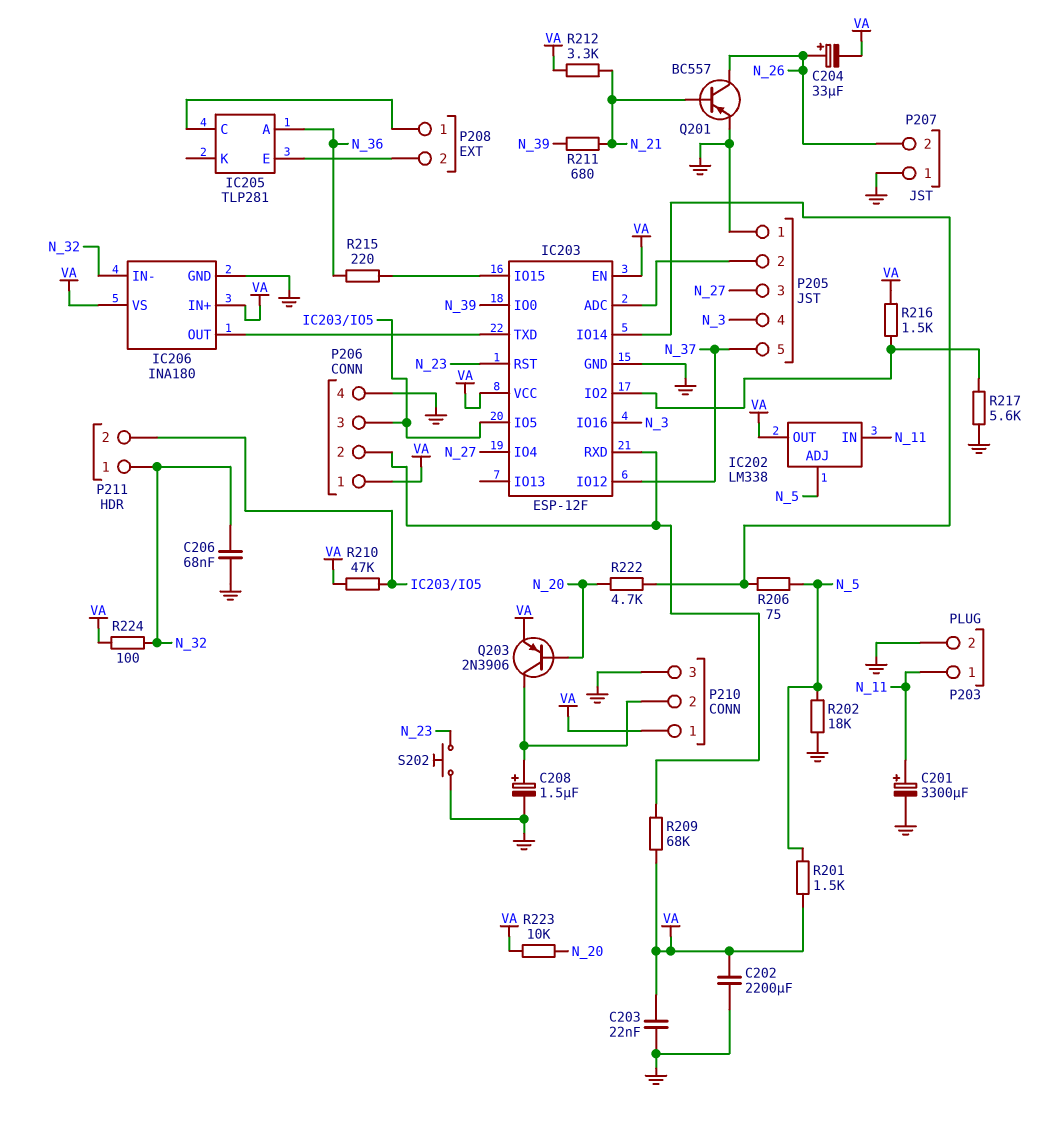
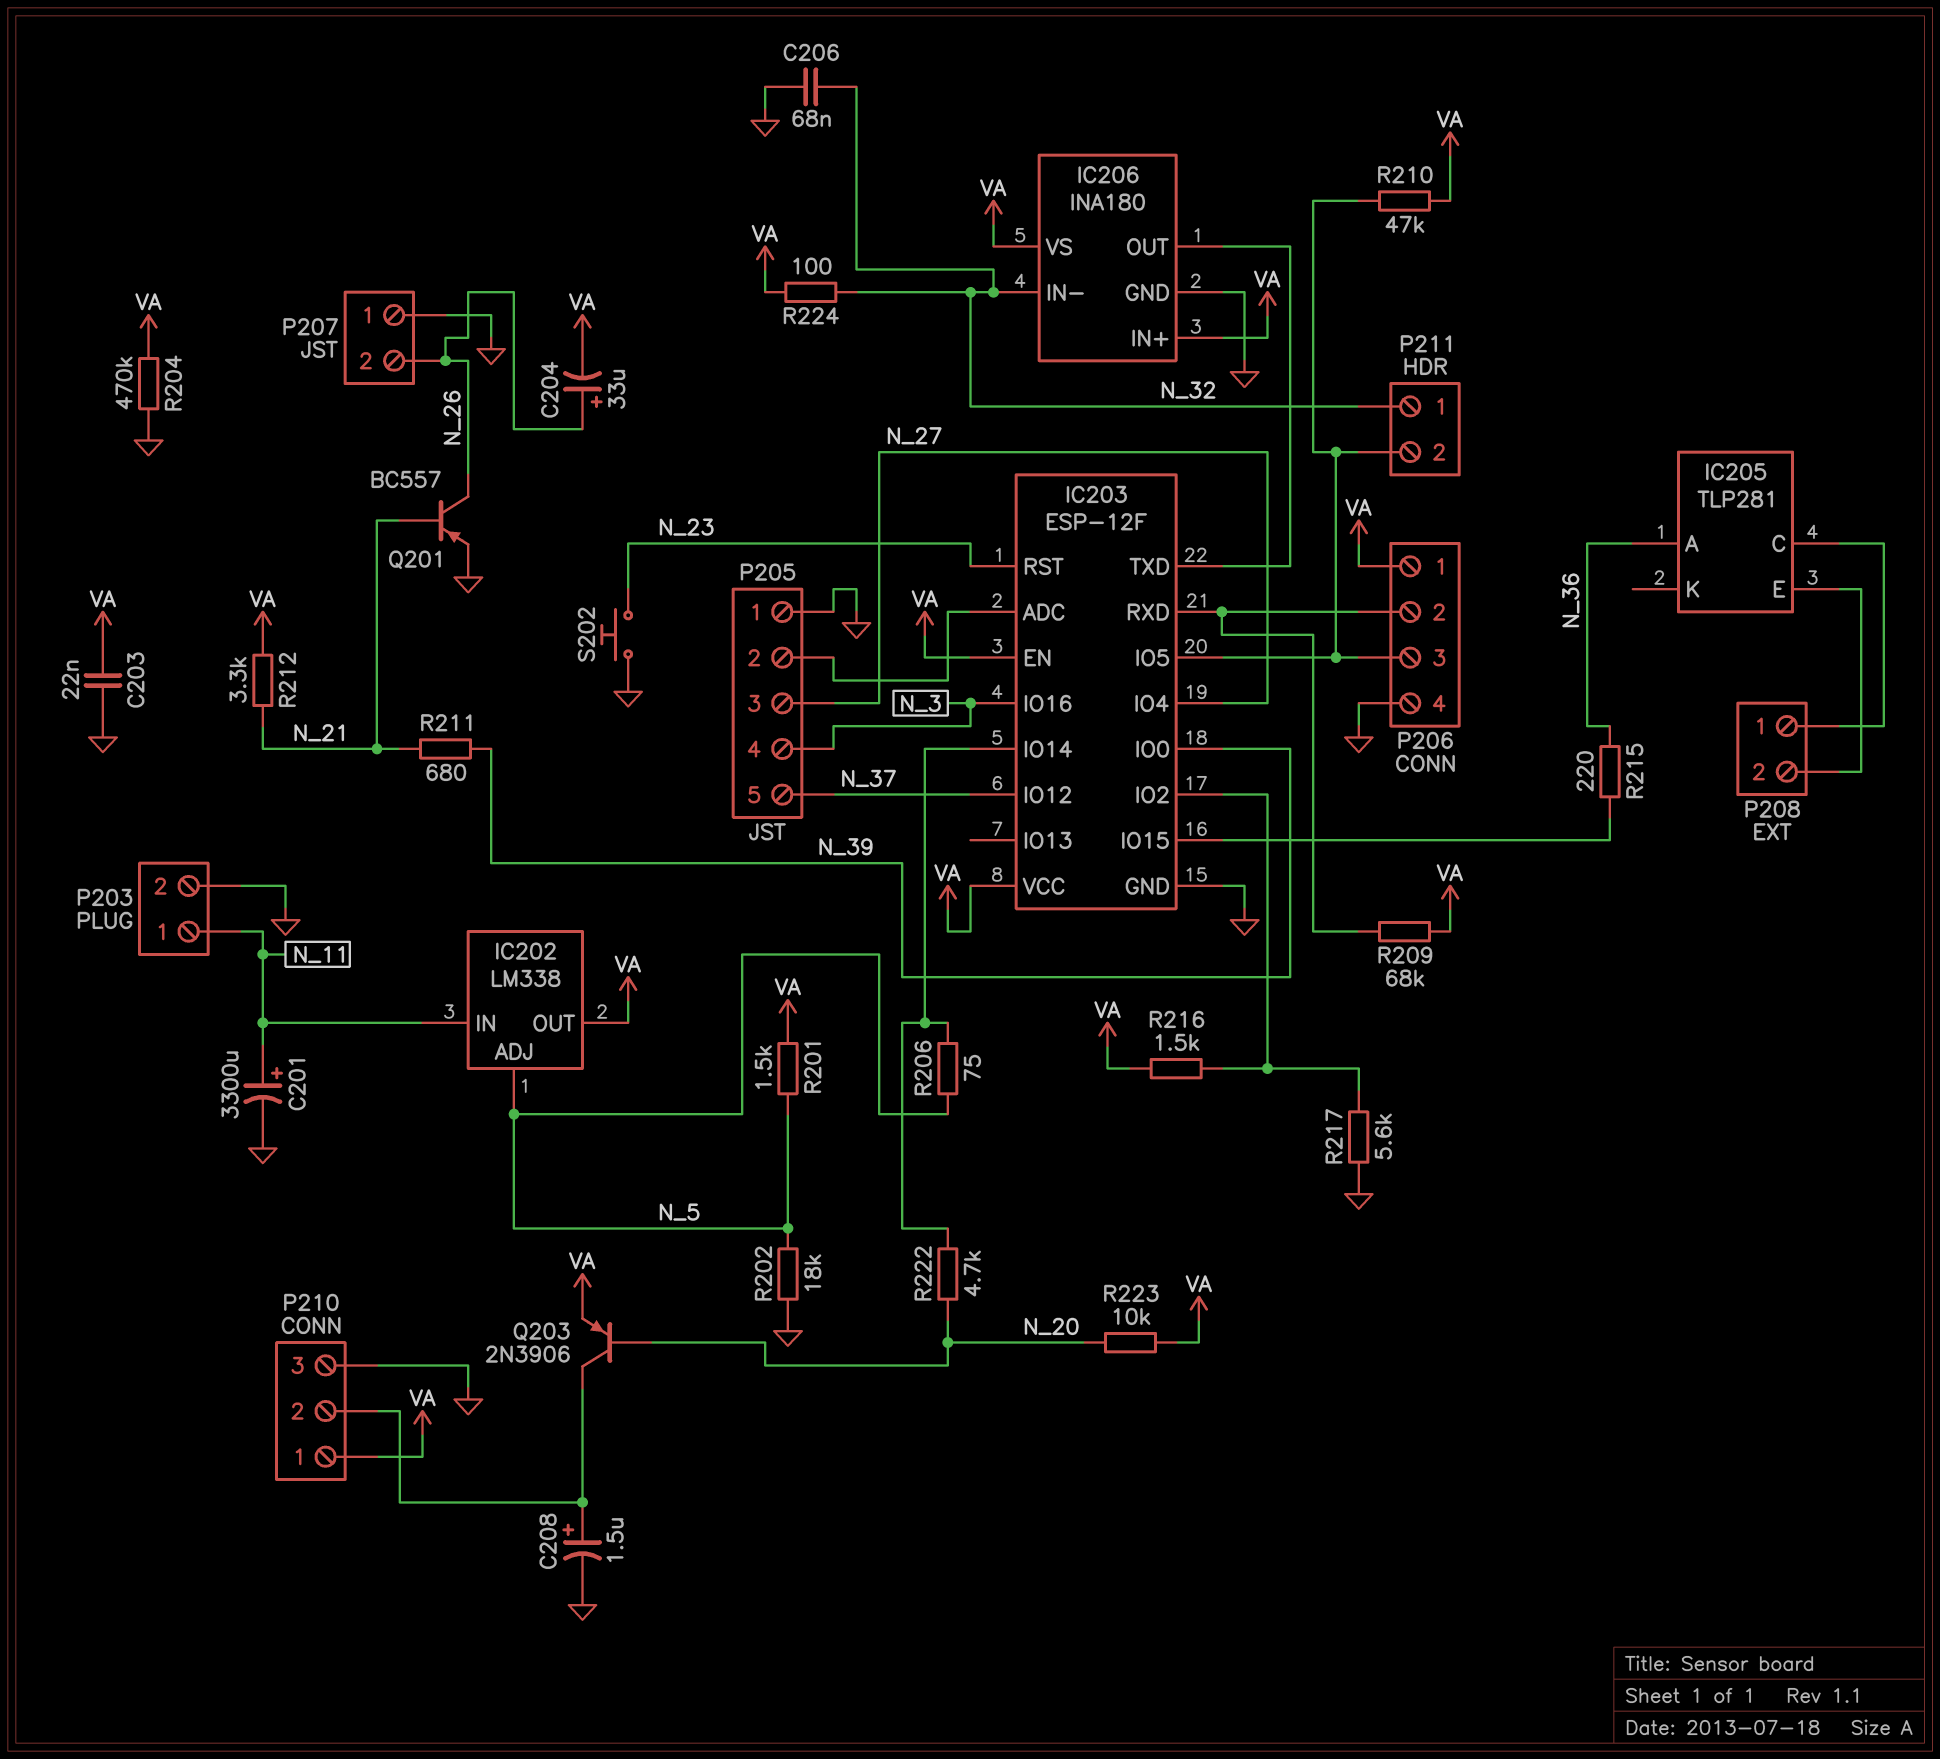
C202: 2200uF (GND, VA) -> none
R204: none -> 470k (GND, VA)

